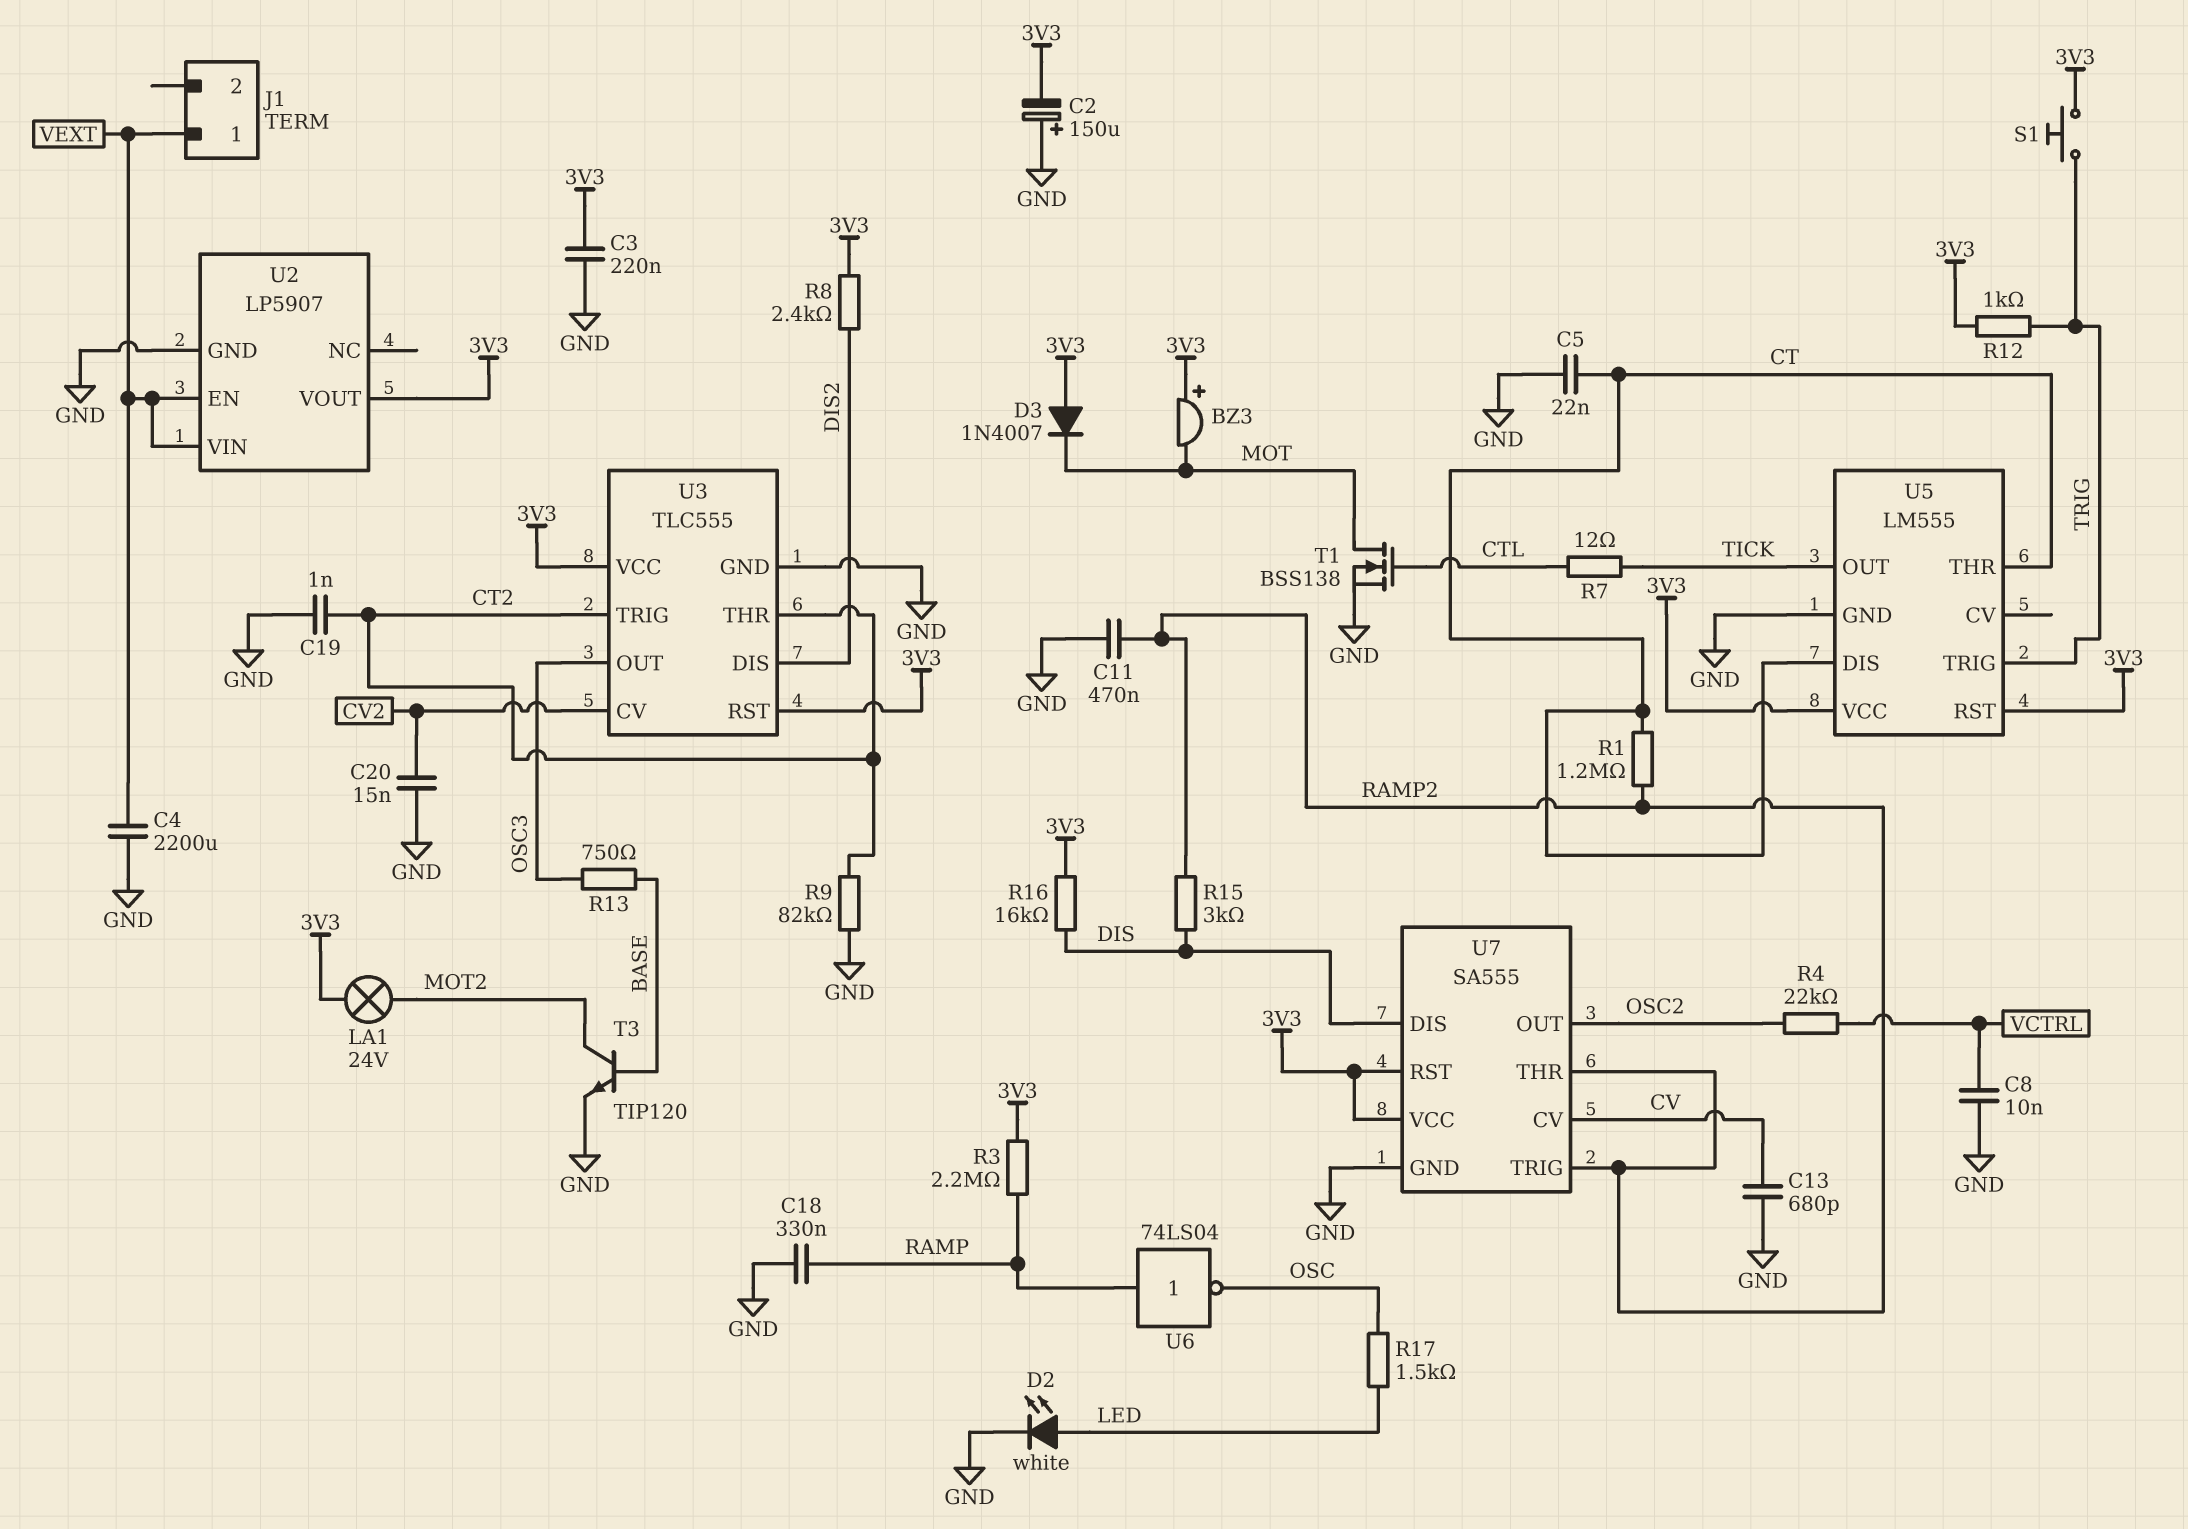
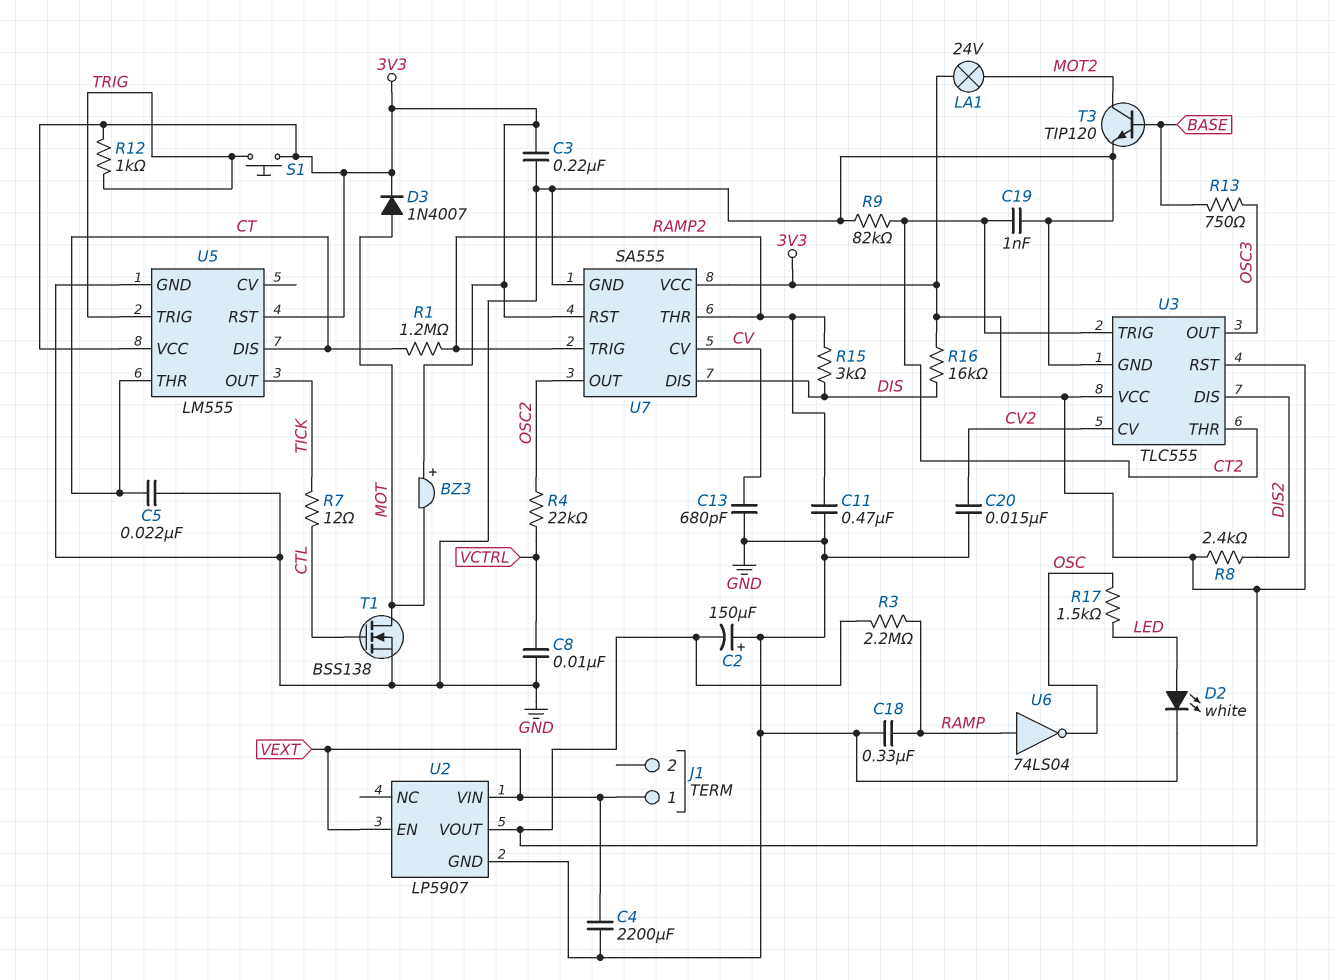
D3: diode 1N4007 (A 3V3, K MOT) -> diode 1N4007 (A MOT, K 3V3)

